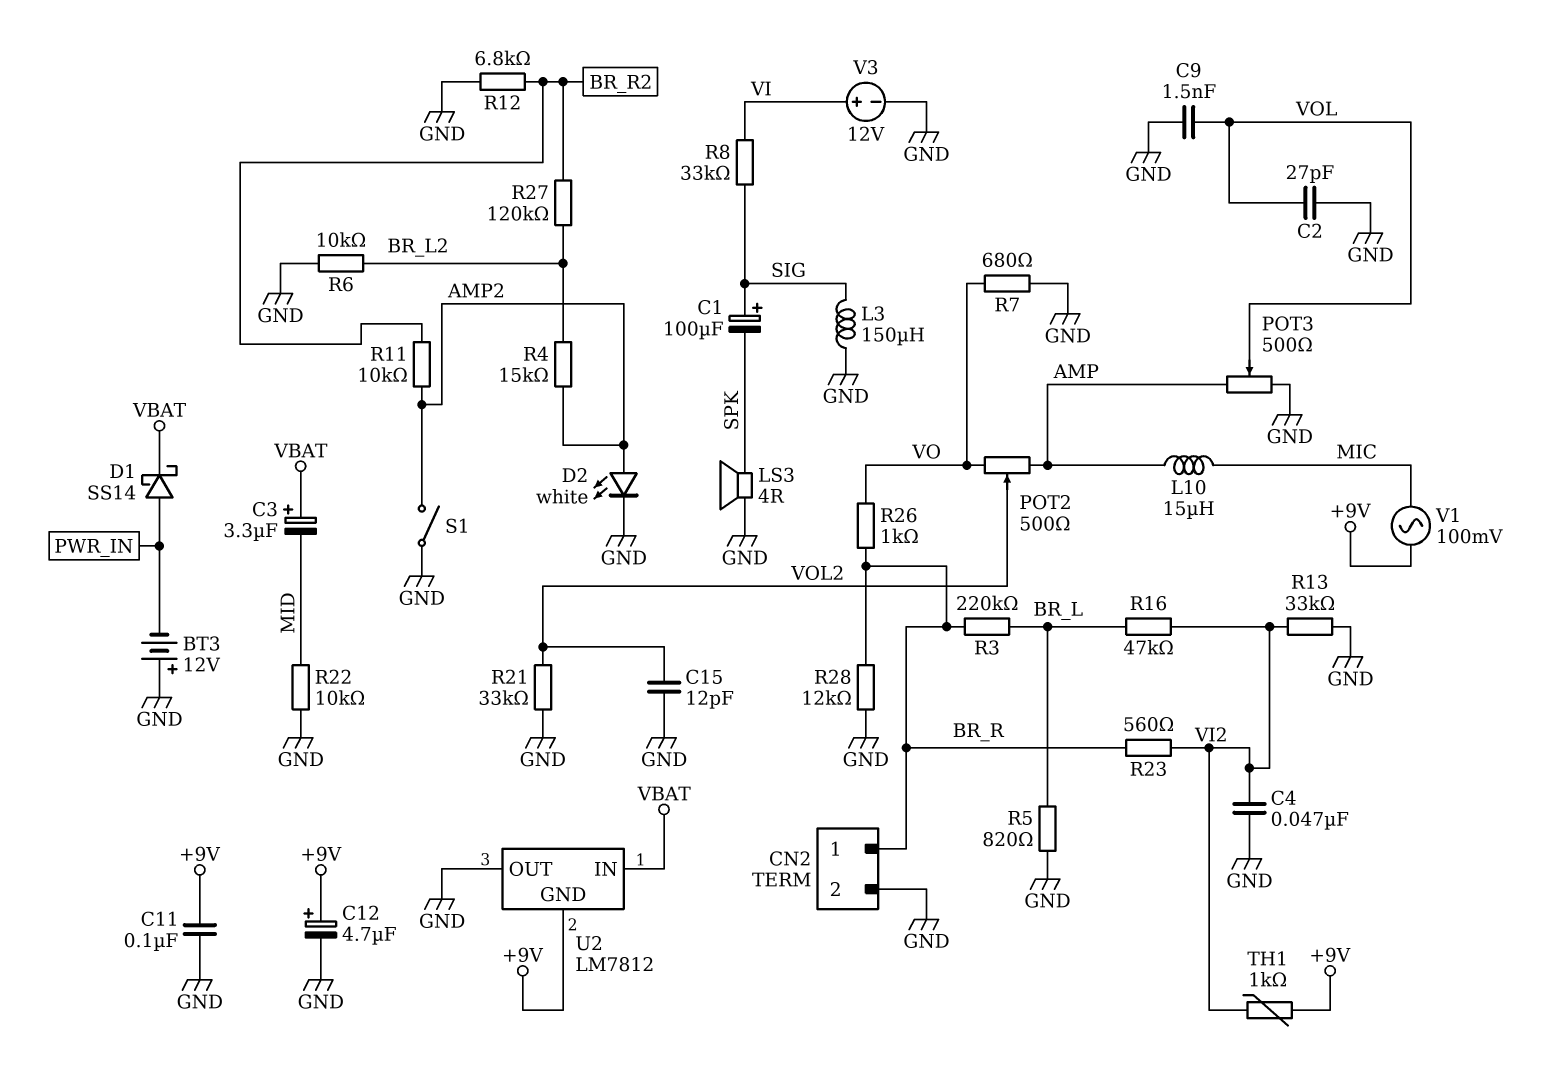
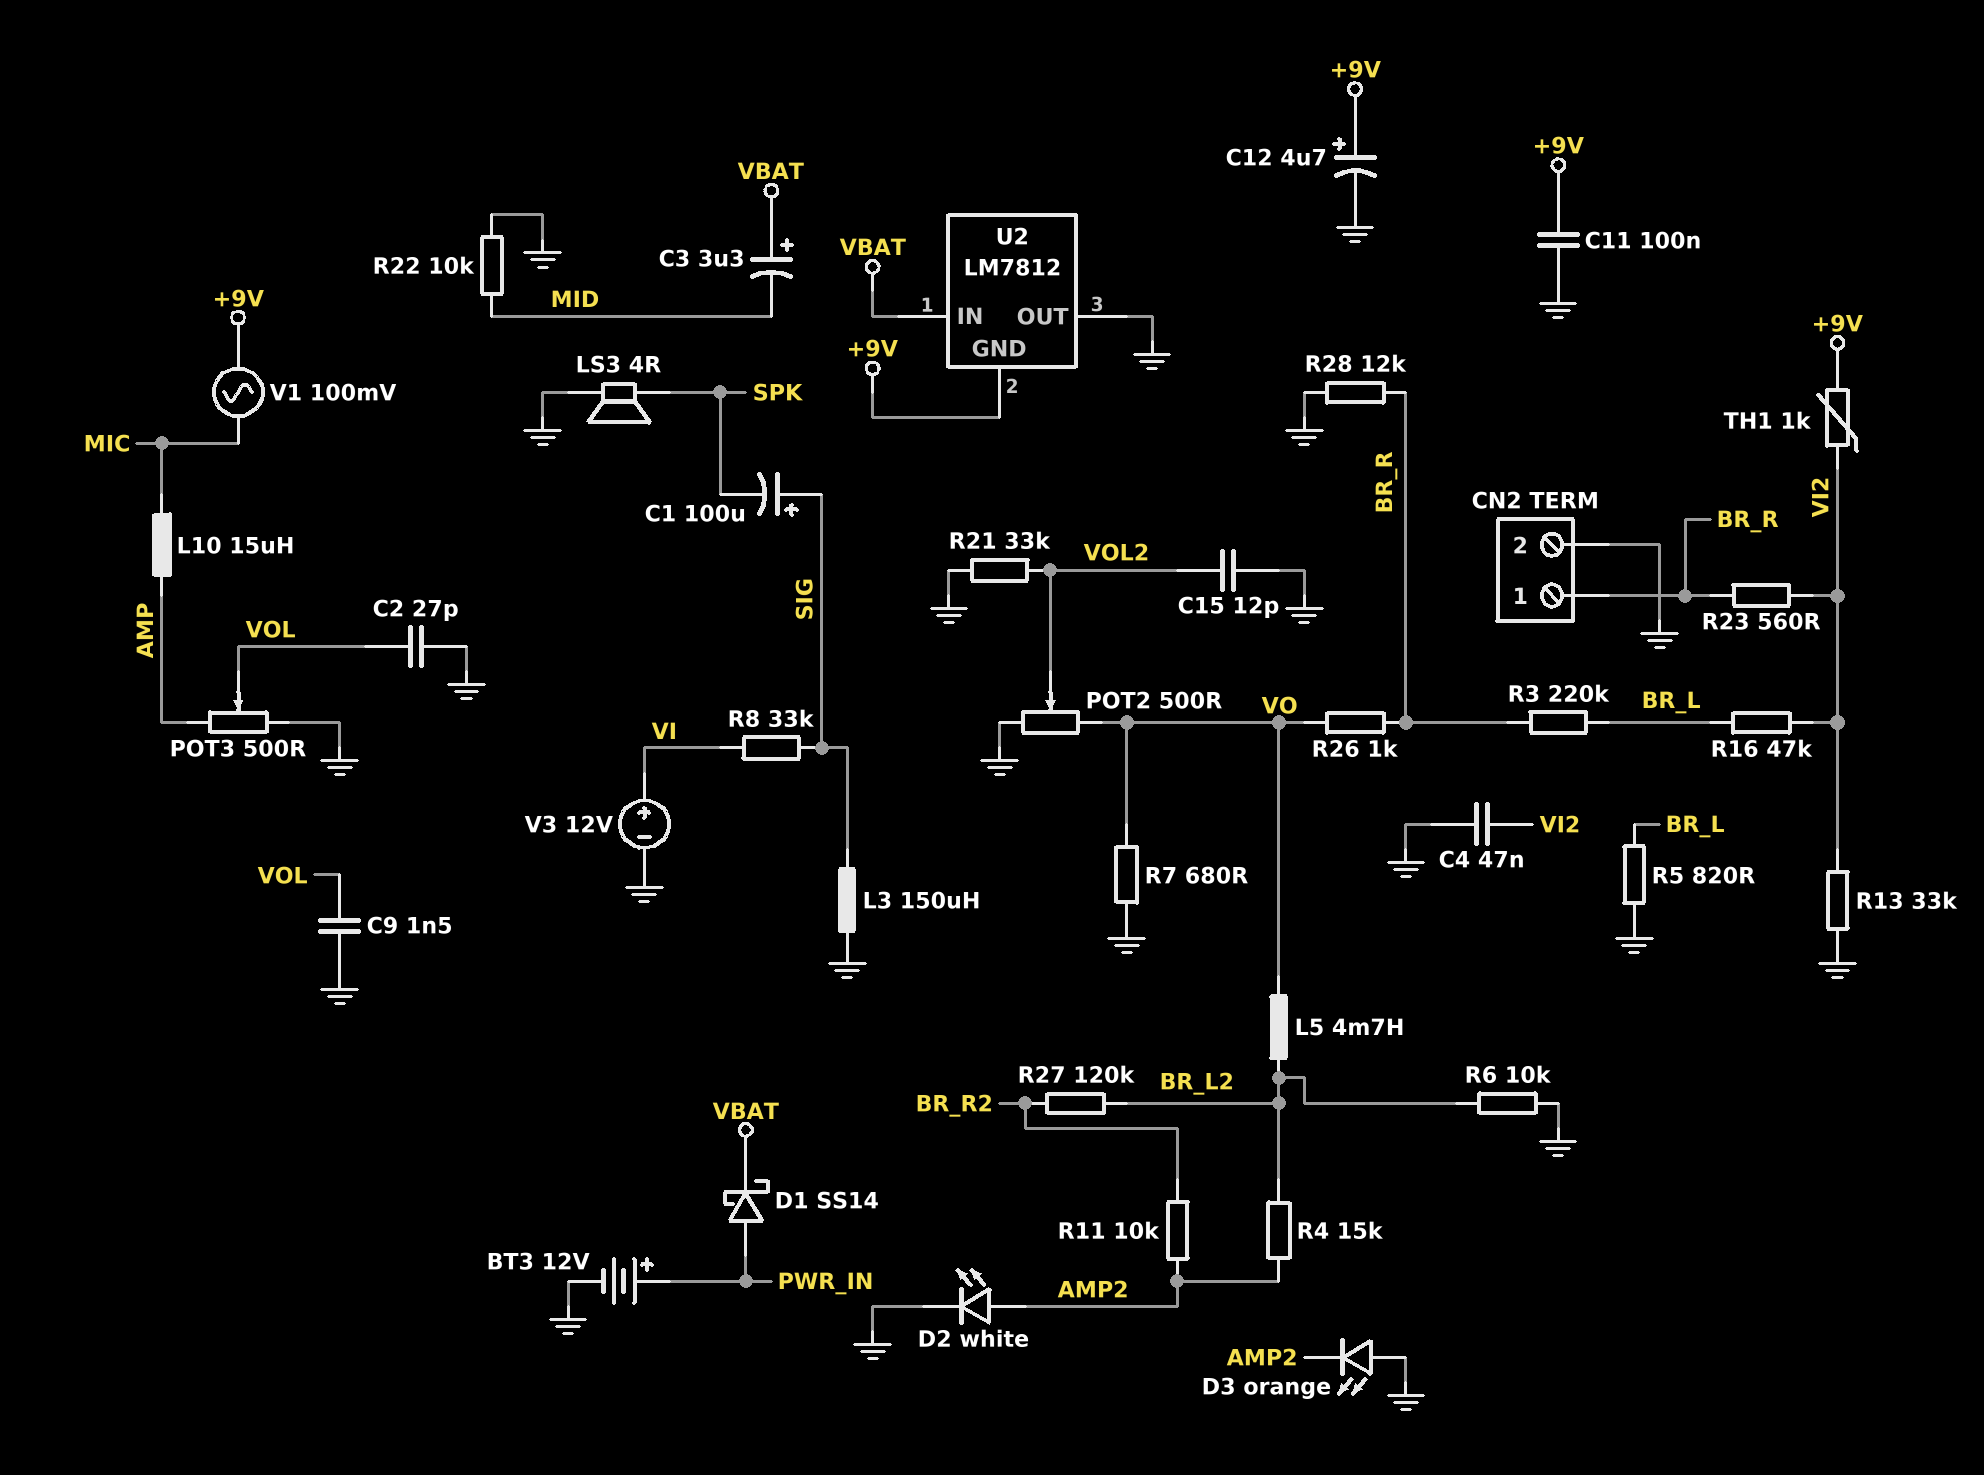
BT3: 12V (plus GND, minus PWR_IN) -> 12V (plus PWR_IN, minus GND)
D3: none -> LED orange (A GND, K AMP2)
L5: none -> 4.7mH (BR_L2, VO)
POT2: 500 (AMP, VO, wiper VOL2) -> 500 (GND, VO, wiper VOL2)
R12: 6.8k (BR_R2, GND) -> none
S1: switch (AMP2, GND) -> none

